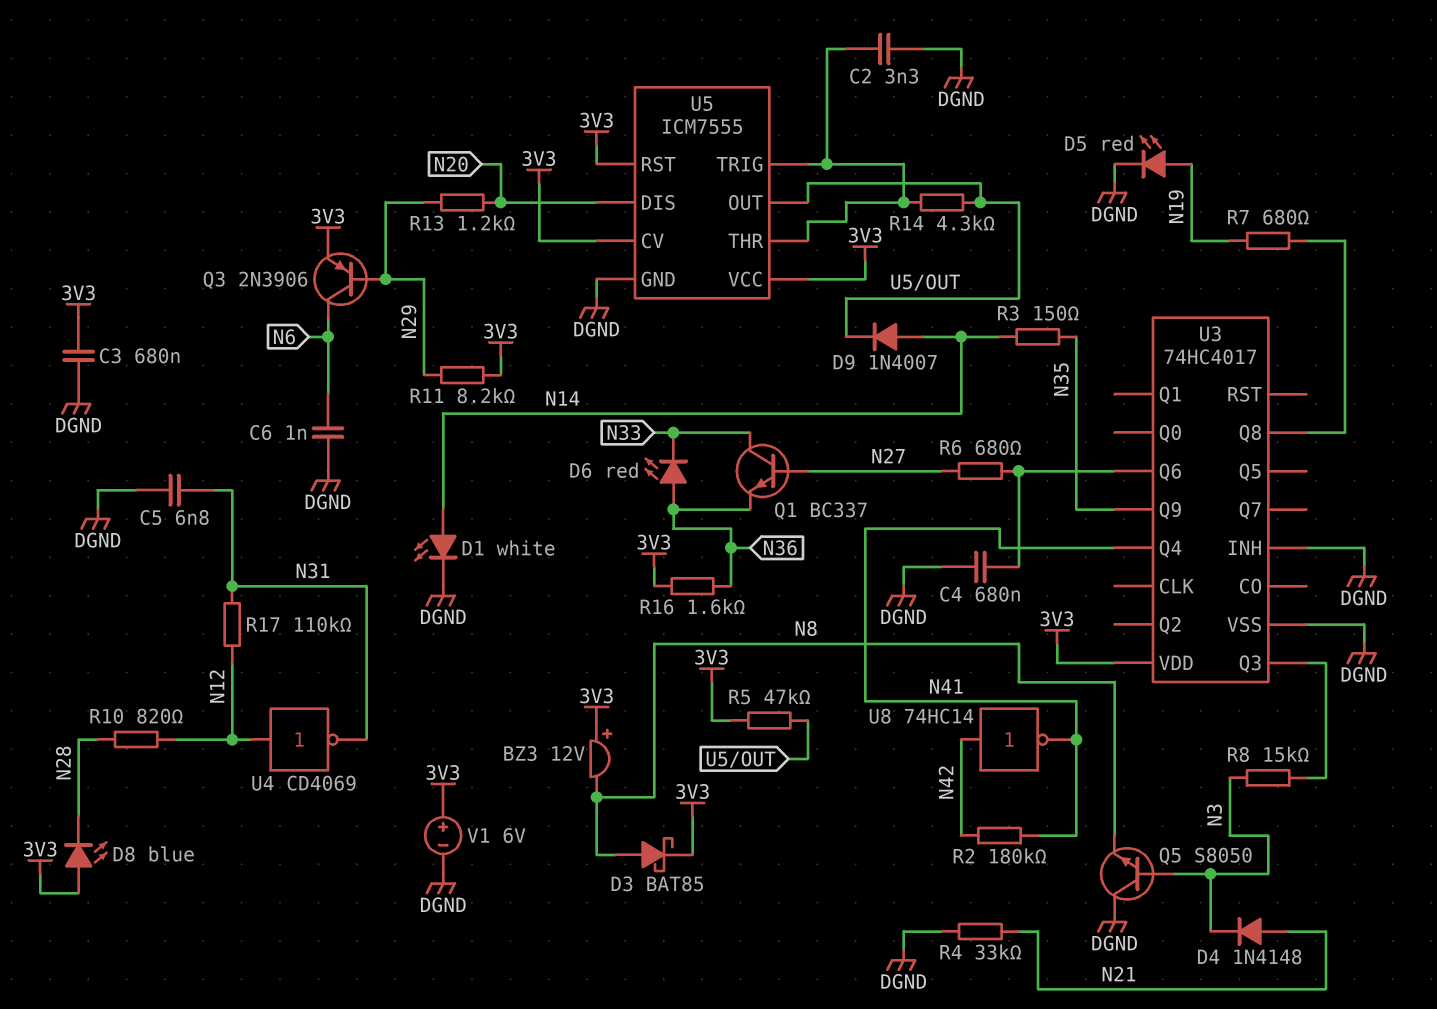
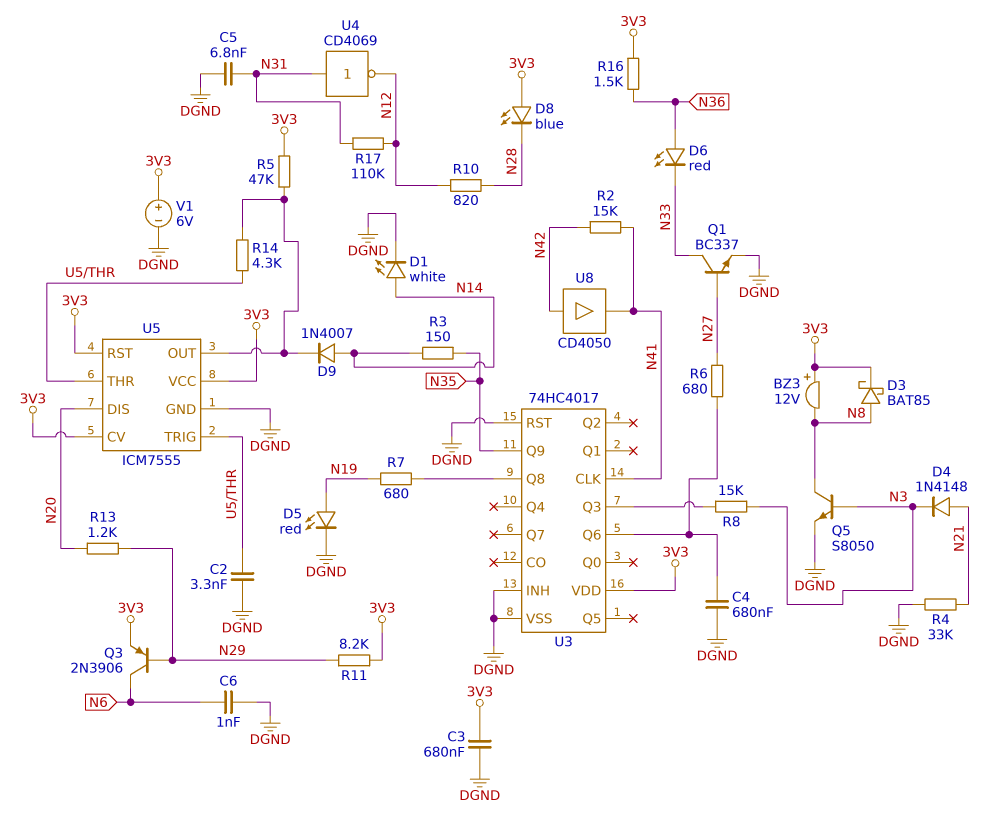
Q1: NPN BC337 (B N27, C N33, E N36) -> NPN BC337 (B N27, C N33, E DGND)
Q5: NPN S8050 (B N3, C DGND, E N8) -> NPN S8050 (B N3, C N8, E DGND)
R2: 180k (N41, N42) -> 15k (N41, N42)
R16: 1.6k (3V3, N36) -> 1.5k (3V3, N36)
U3 pin CLK: none -> N41
U3 pin Q4: N41 -> none
U3 pin RST: none -> DGND
U4: NOT CD4069 (in N12, out N31) -> NOT CD4069 (in N31, out N12)
U8: NOT 74HC14 (in N42, out N41) -> buffer CD4050 (in N42, out N41)

